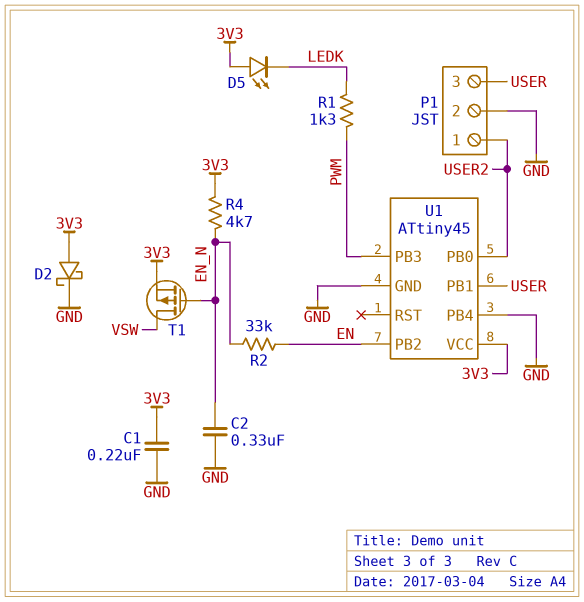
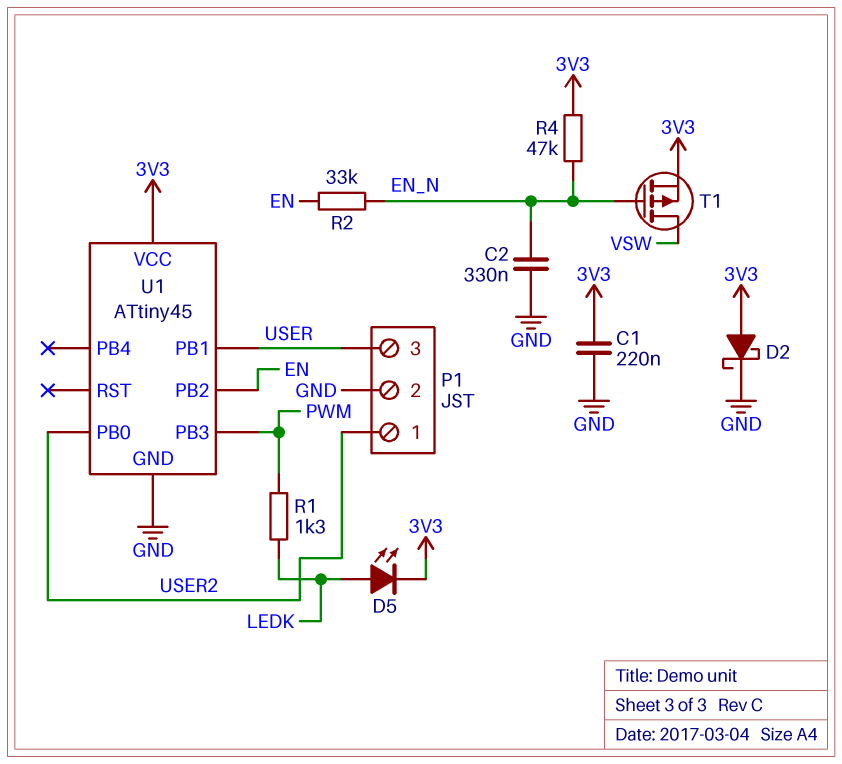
D5: LED (A 3V3, K LEDK) -> LED (A LEDK, K 3V3)
R4: 4.7k (3V3, EN_N) -> 47k (3V3, EN_N)
U1 pin PB4: GND -> none

